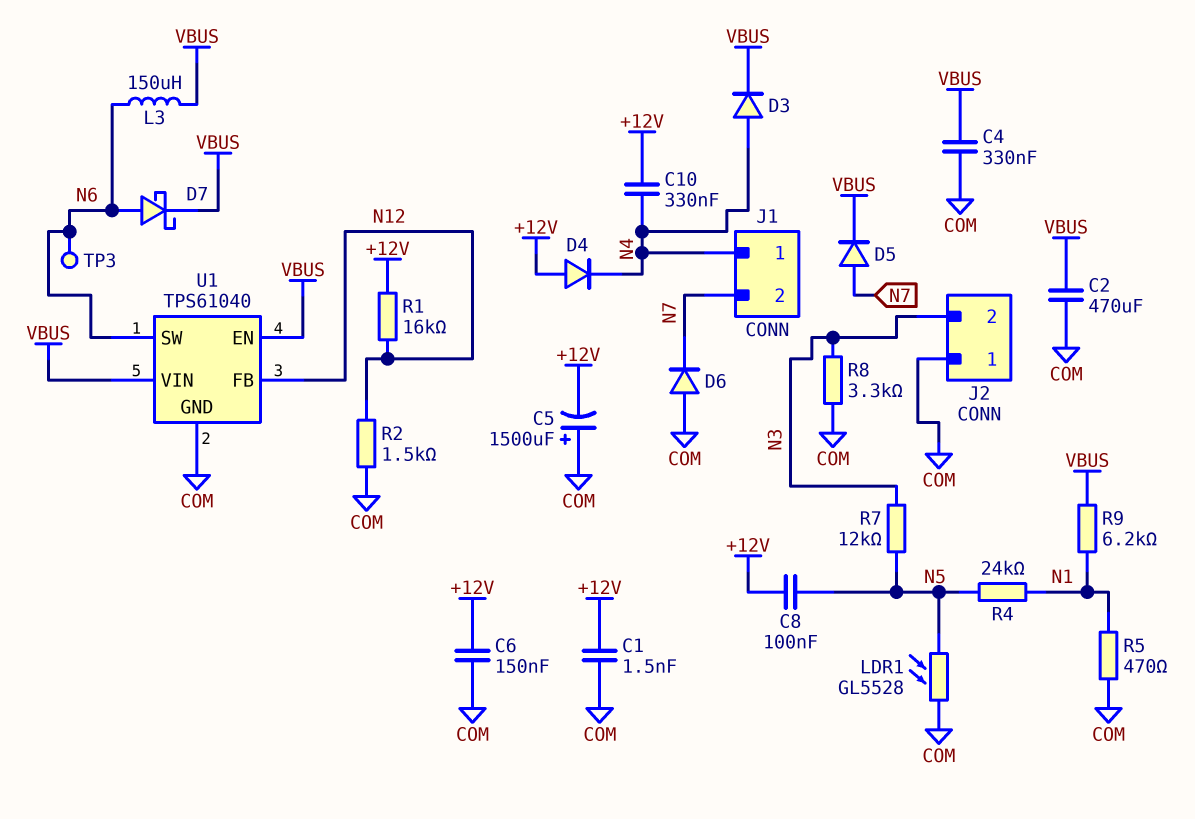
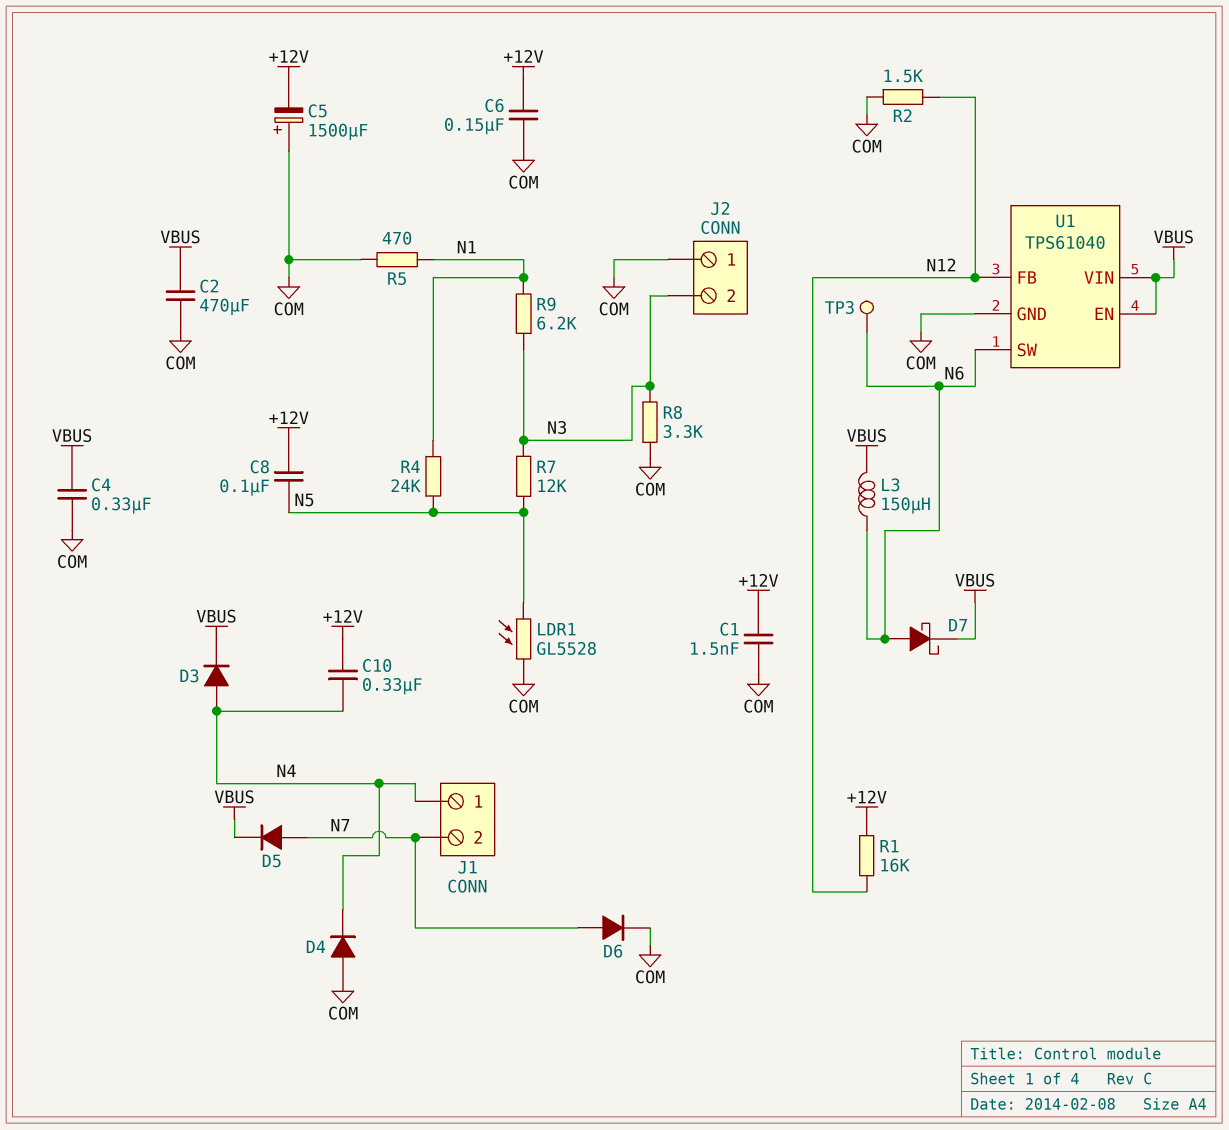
D4: diode (A +12V, K N4) -> diode (A COM, K N4)
D6: diode (A COM, K N7) -> diode (A N7, K COM)
R9: 6.2k (N1, VBUS) -> 6.2k (N1, N3)

